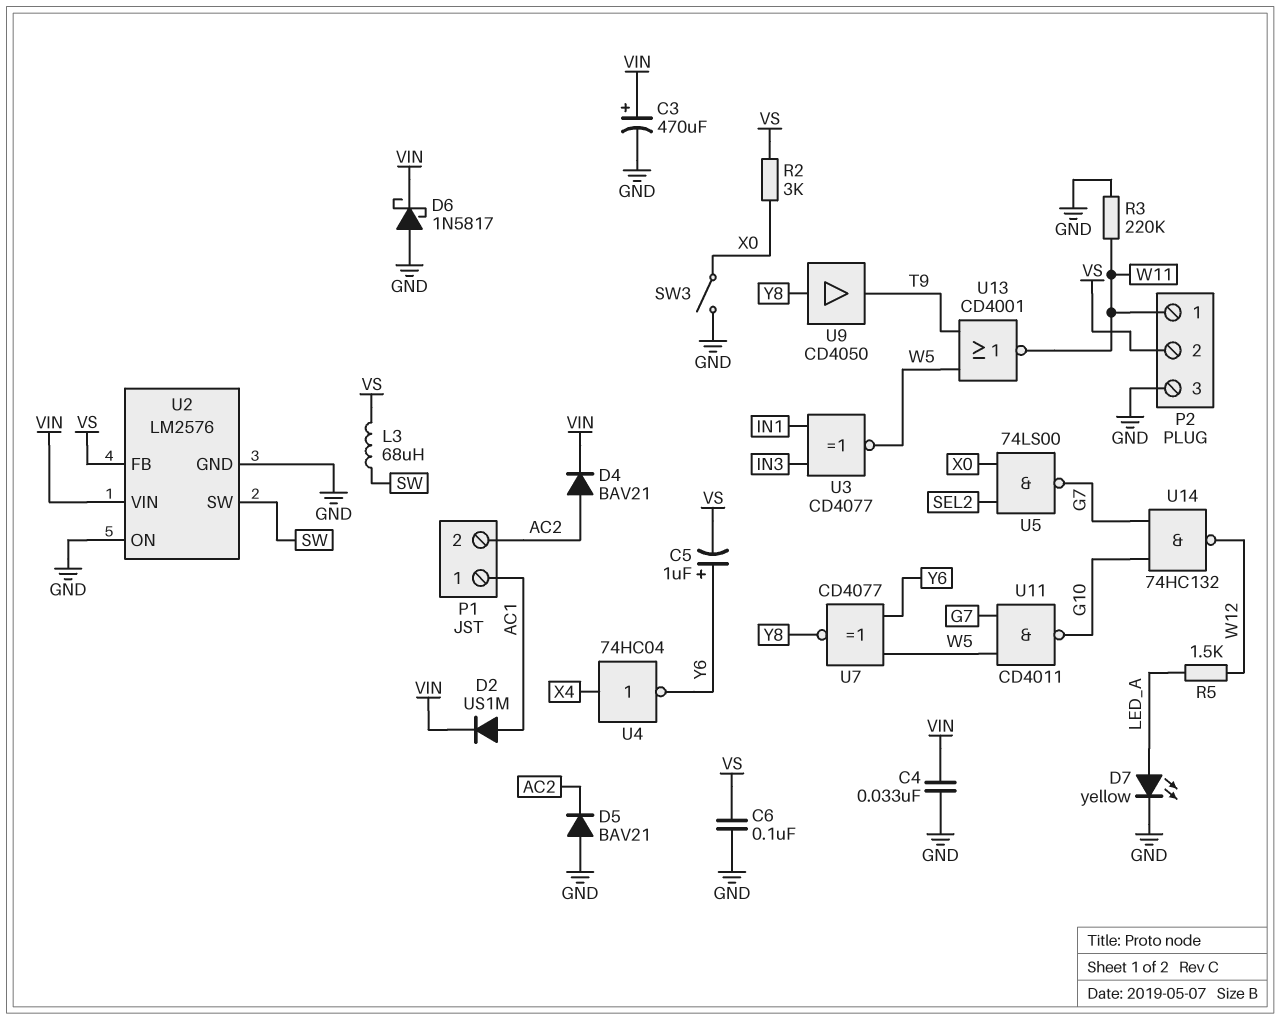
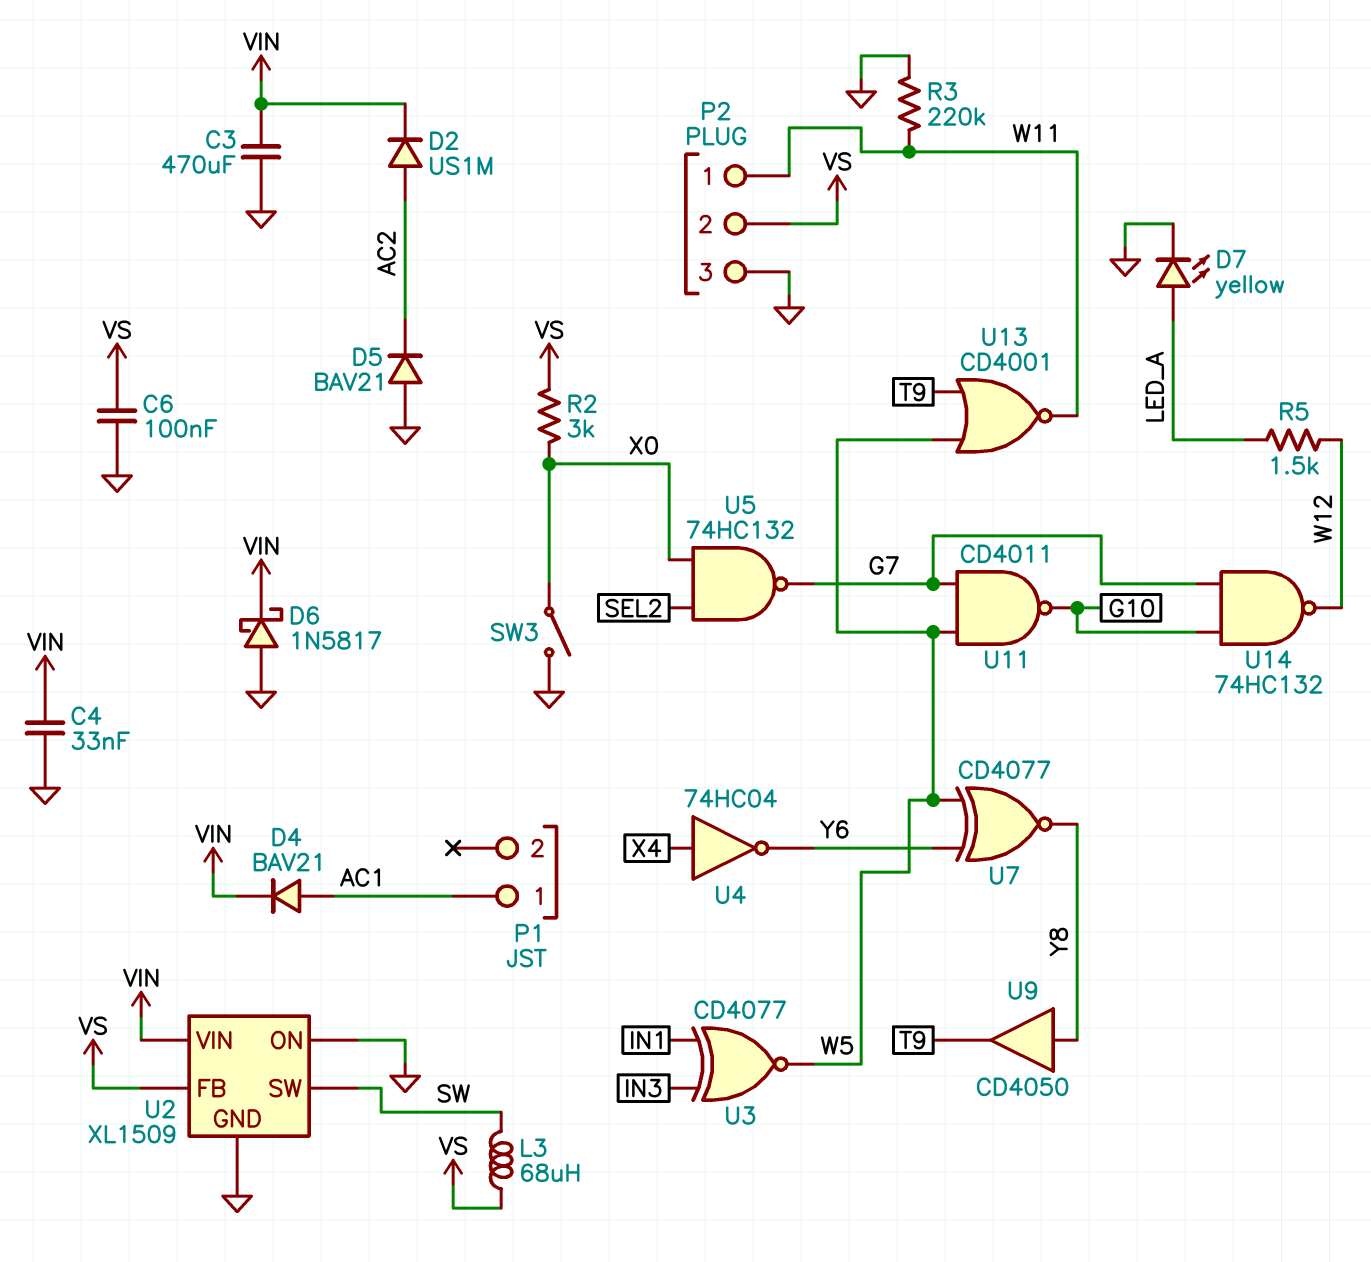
C3: 470uF (plus VIN, minus GND) -> 470uF (GND, VIN)
C5: 1uF (plus Y6, minus VS) -> none
D2: diode US1M (A AC1, K VIN) -> diode US1M (A AC2, K VIN)
D4: diode BAV21 (A AC2, K VIN) -> diode BAV21 (A AC1, K VIN)
P1 pin 2: AC2 -> none
U2: LM2576 -> XL1509
U5: NAND 74LS00 (in SEL2, in X0, out G7) -> NAND 74HC132 (in SEL2, in X0, out G7)

